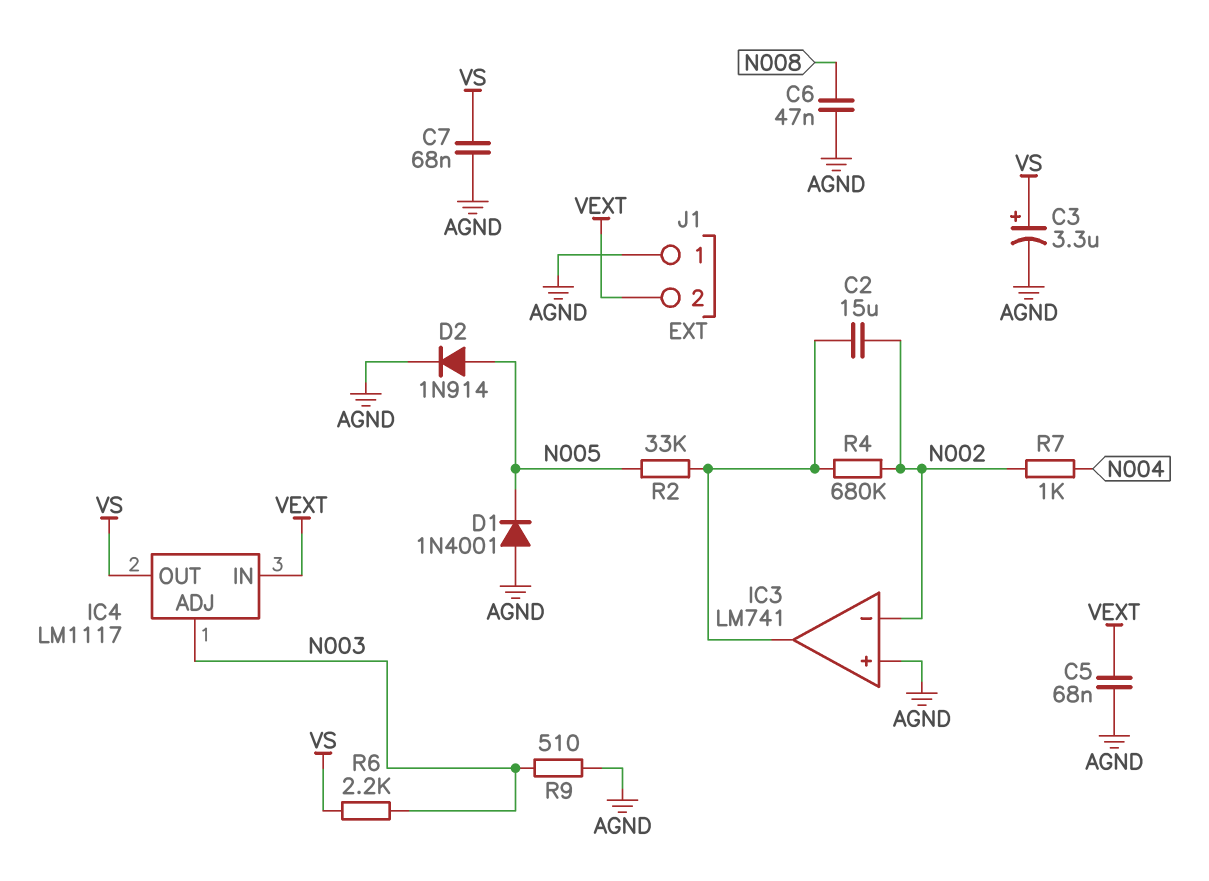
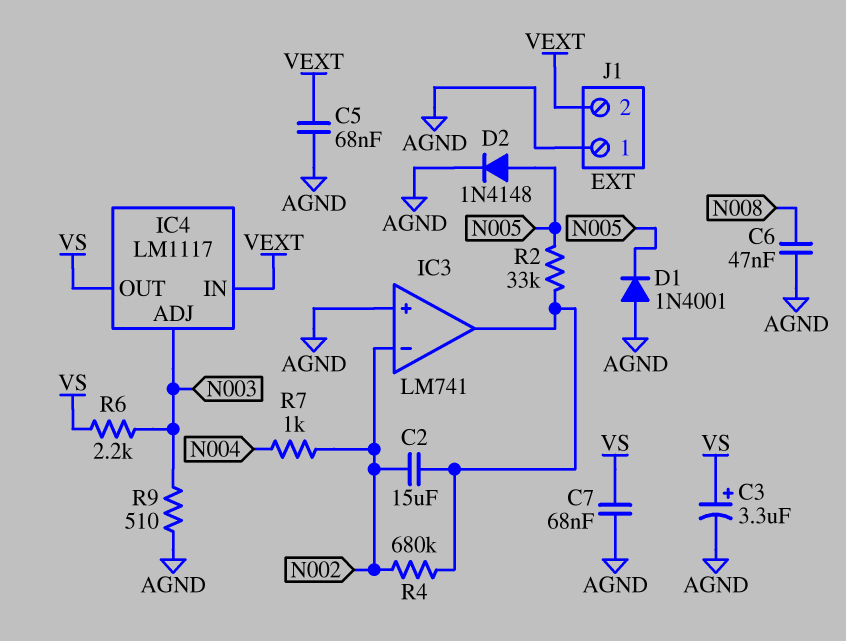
D2: diode 1N914 (A N005, K AGND) -> diode 1N4148 (A N005, K AGND)

